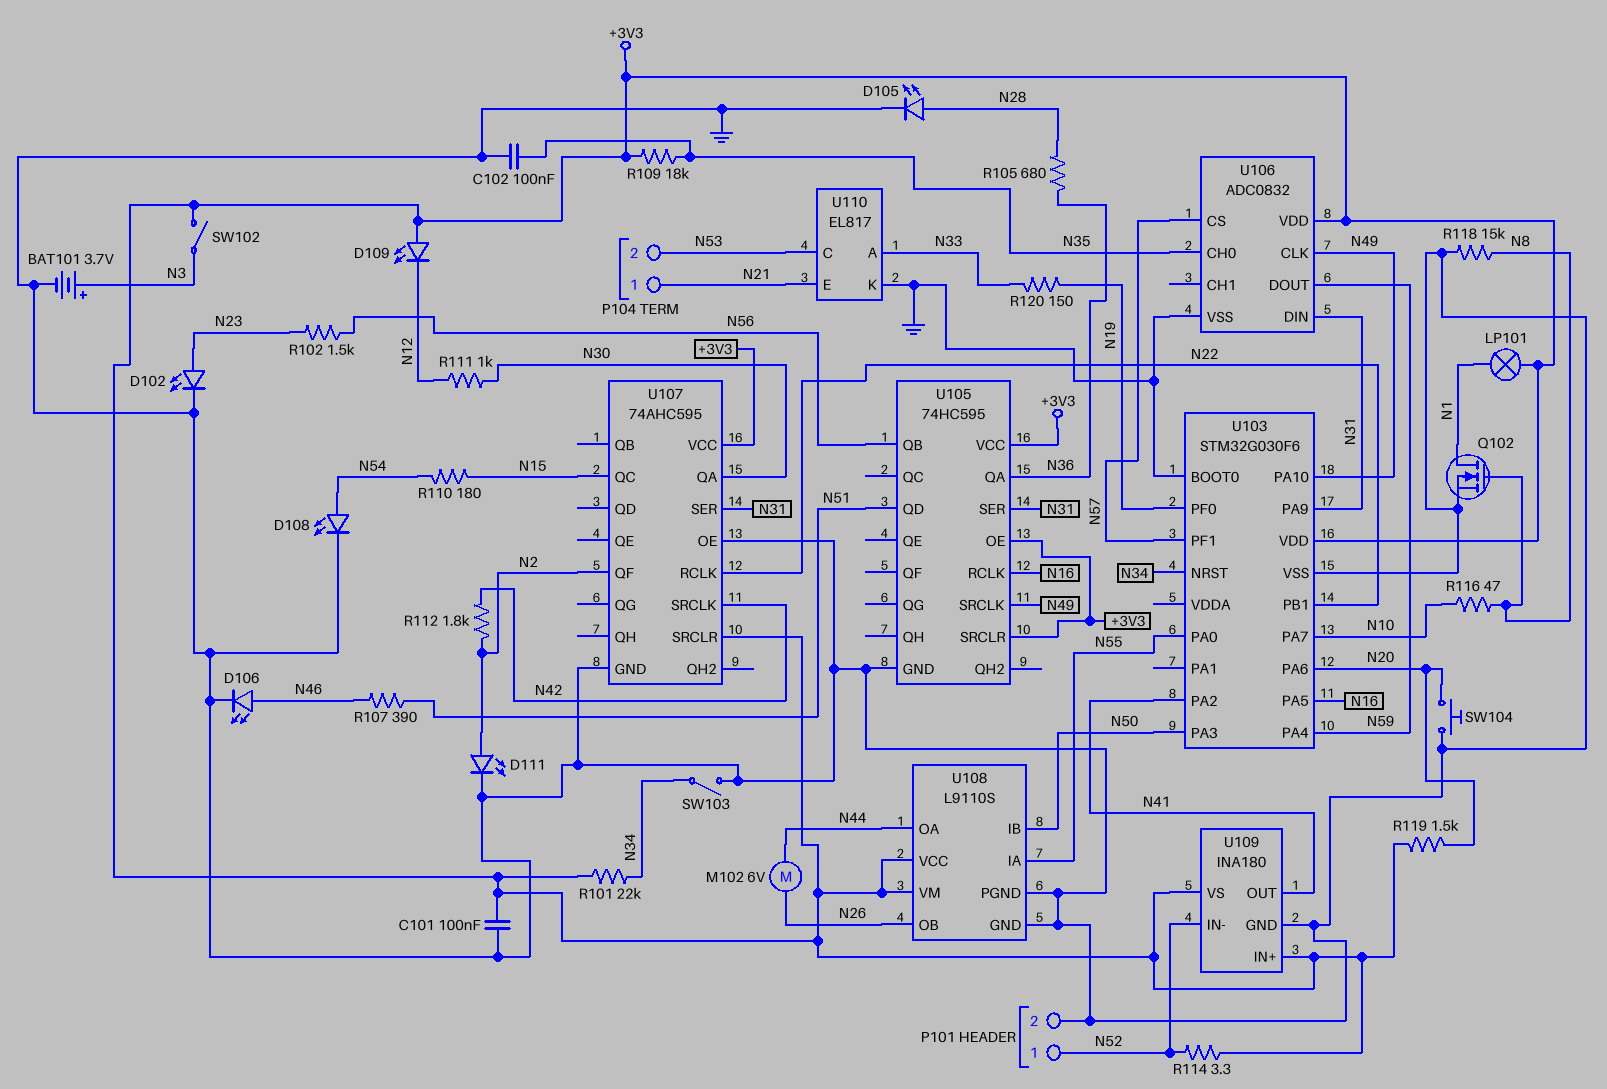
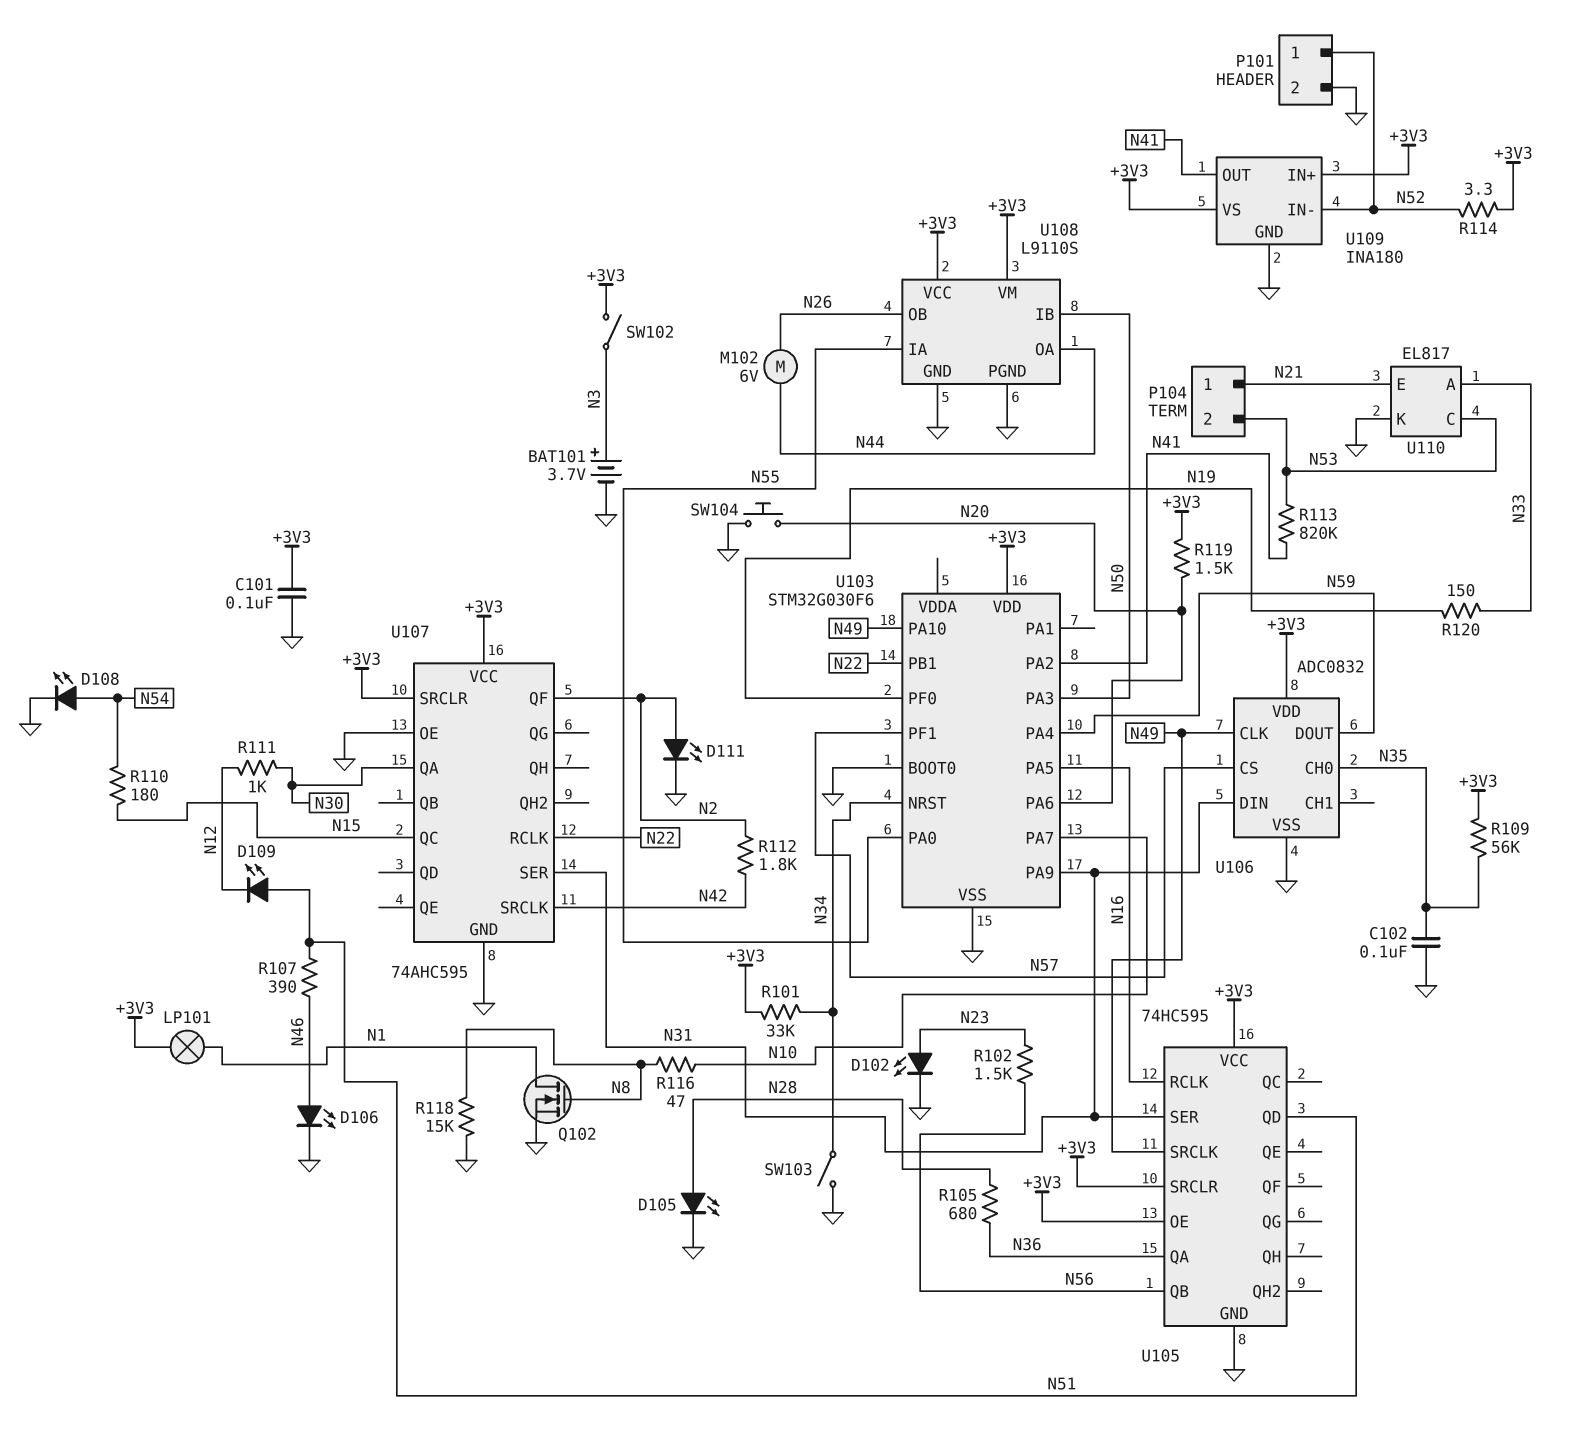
D109: LED (A +3V3, K N12) -> LED (A N51, K N12)
R101: 22k (+3V3, N34) -> 33k (+3V3, N34)
R109: 18k (+3V3, N35) -> 56k (+3V3, N35)
R113: none -> 820k (N41, N53)

